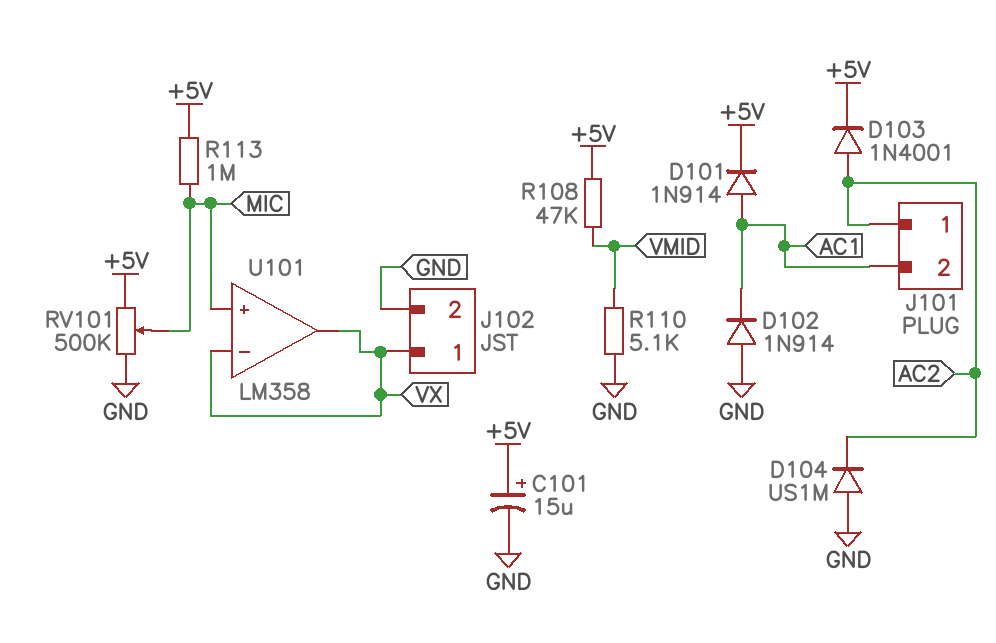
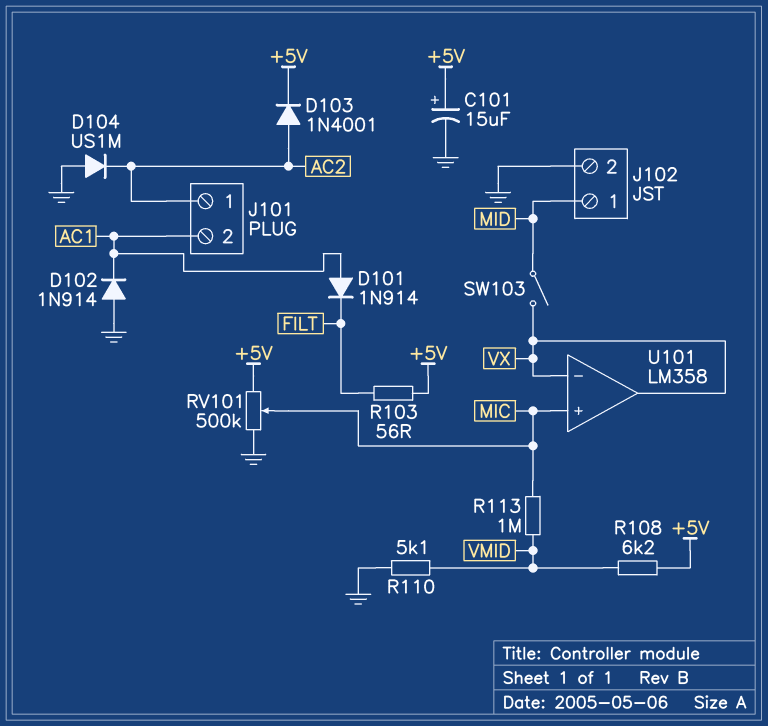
D101: diode 1N914 (A AC1, K +5V) -> diode 1N914 (A AC1, K FILT)
J102 pin 1: VX -> MID
R103: none -> 56 (+5V, FILT)
R108: 47k (+5V, VMID) -> 6.2k (+5V, VMID)
R113: 1M (+5V, MIC) -> 1M (MIC, VMID)
SW103: none -> switch (MID, VX)

